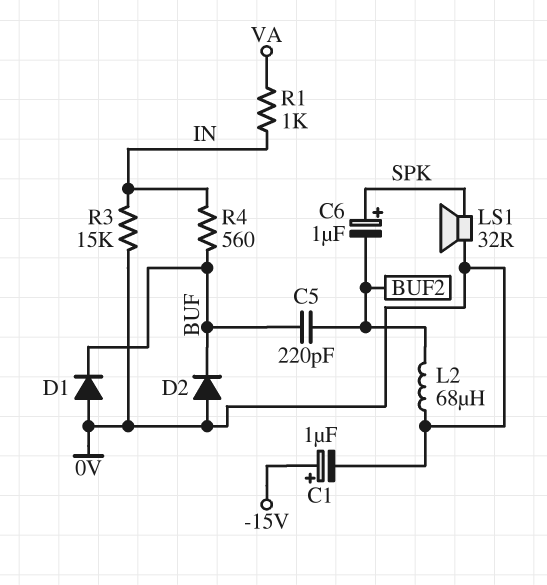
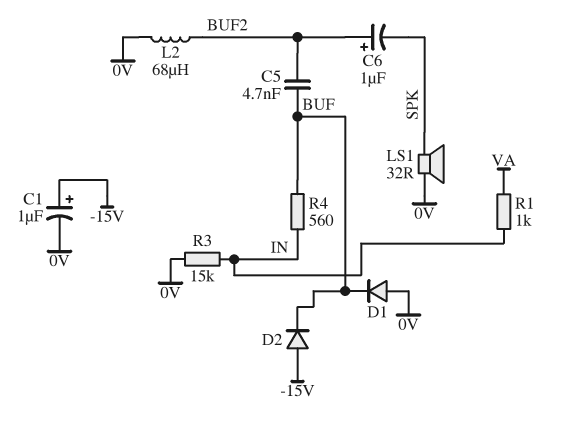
C5: 220pF (BUF, BUF2) -> 4.7nF (BUF, BUF2)
C6: 1uF (plus SPK, minus BUF2) -> 1uF (plus BUF2, minus SPK)
D2: diode (A 0V, K BUF) -> diode (A -15V, K BUF)

